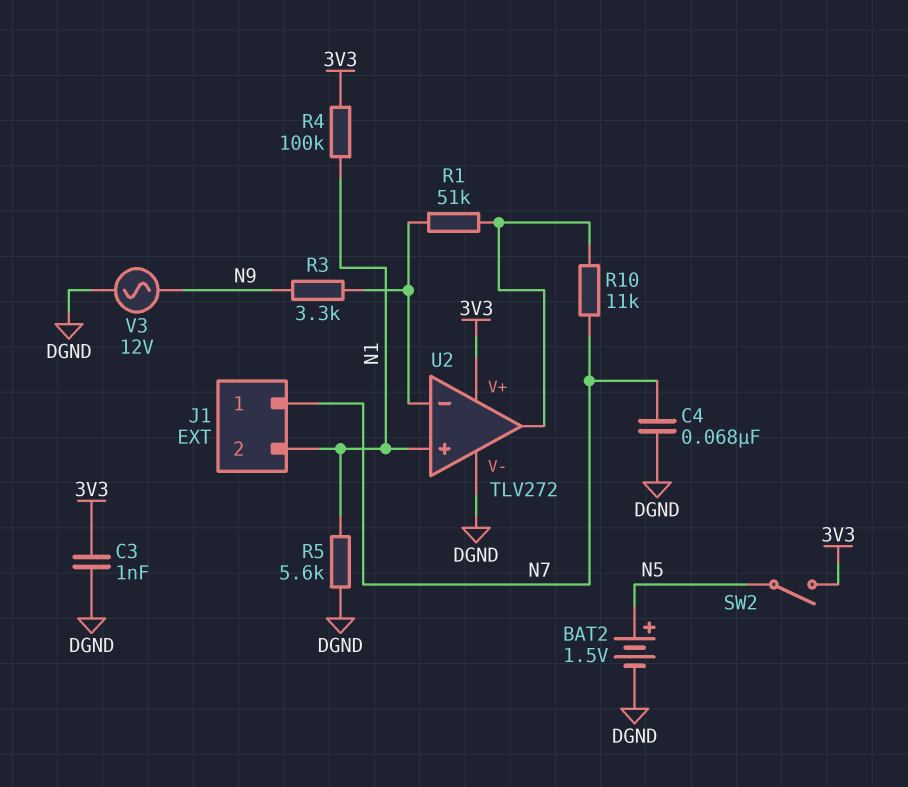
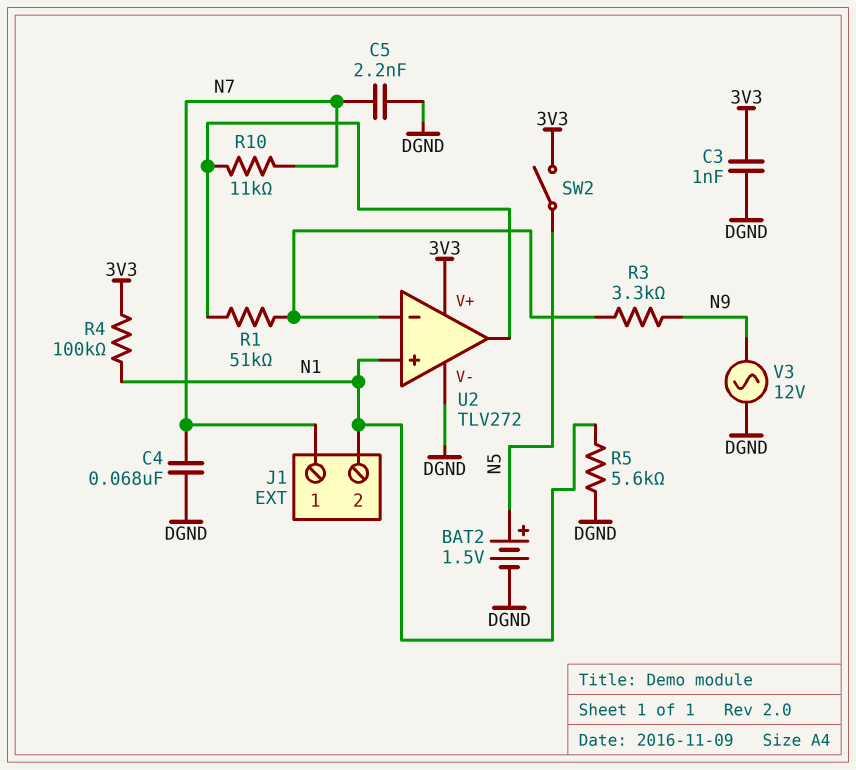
C5: none -> 2.2nF (DGND, N7)

